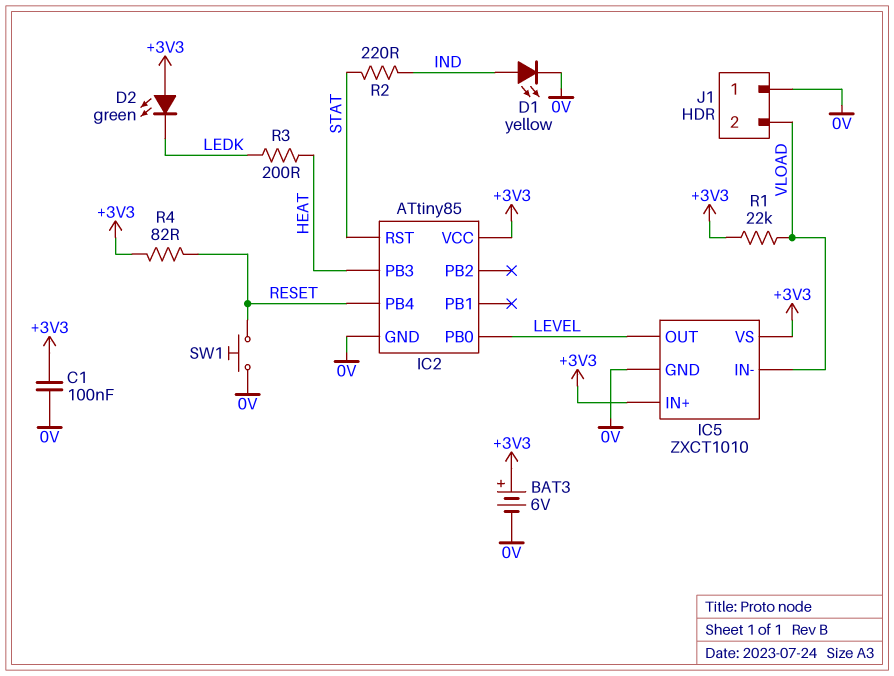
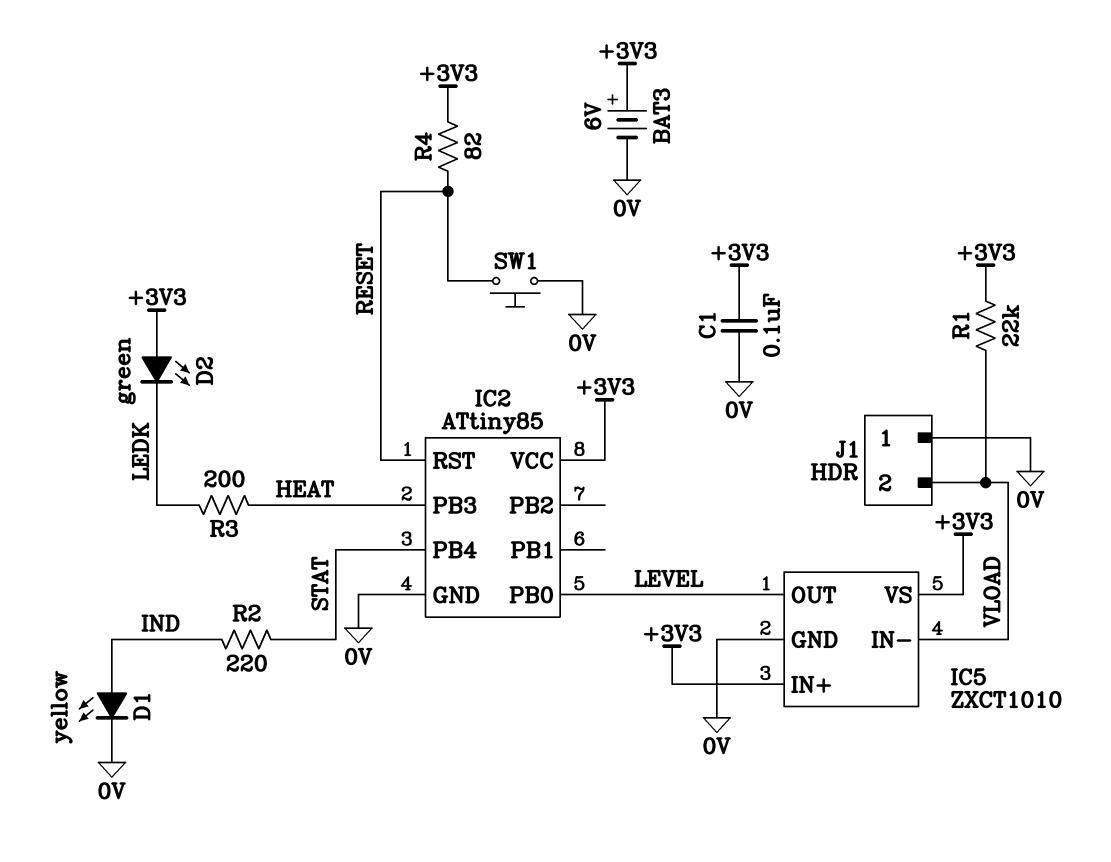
IC2 pin PB4: RESET -> STAT
IC2 pin RST: STAT -> RESET

